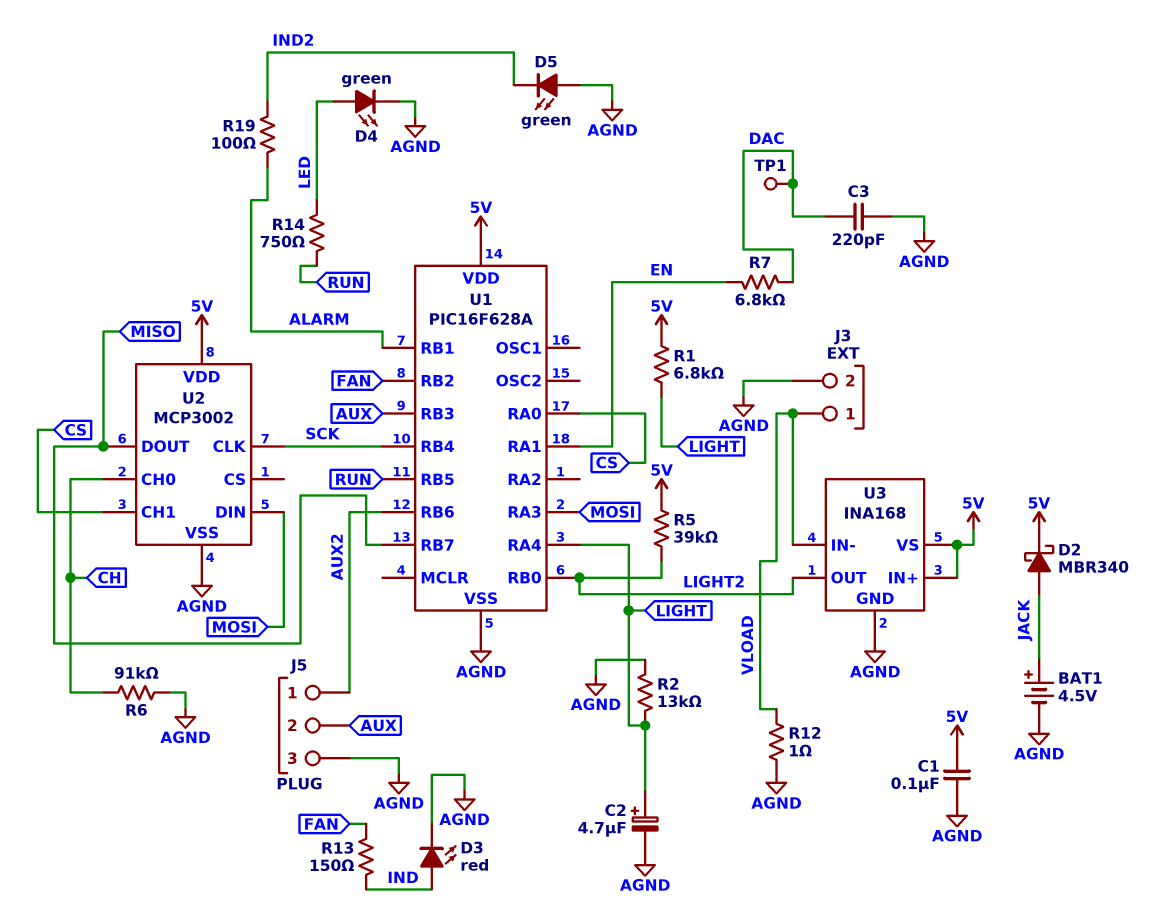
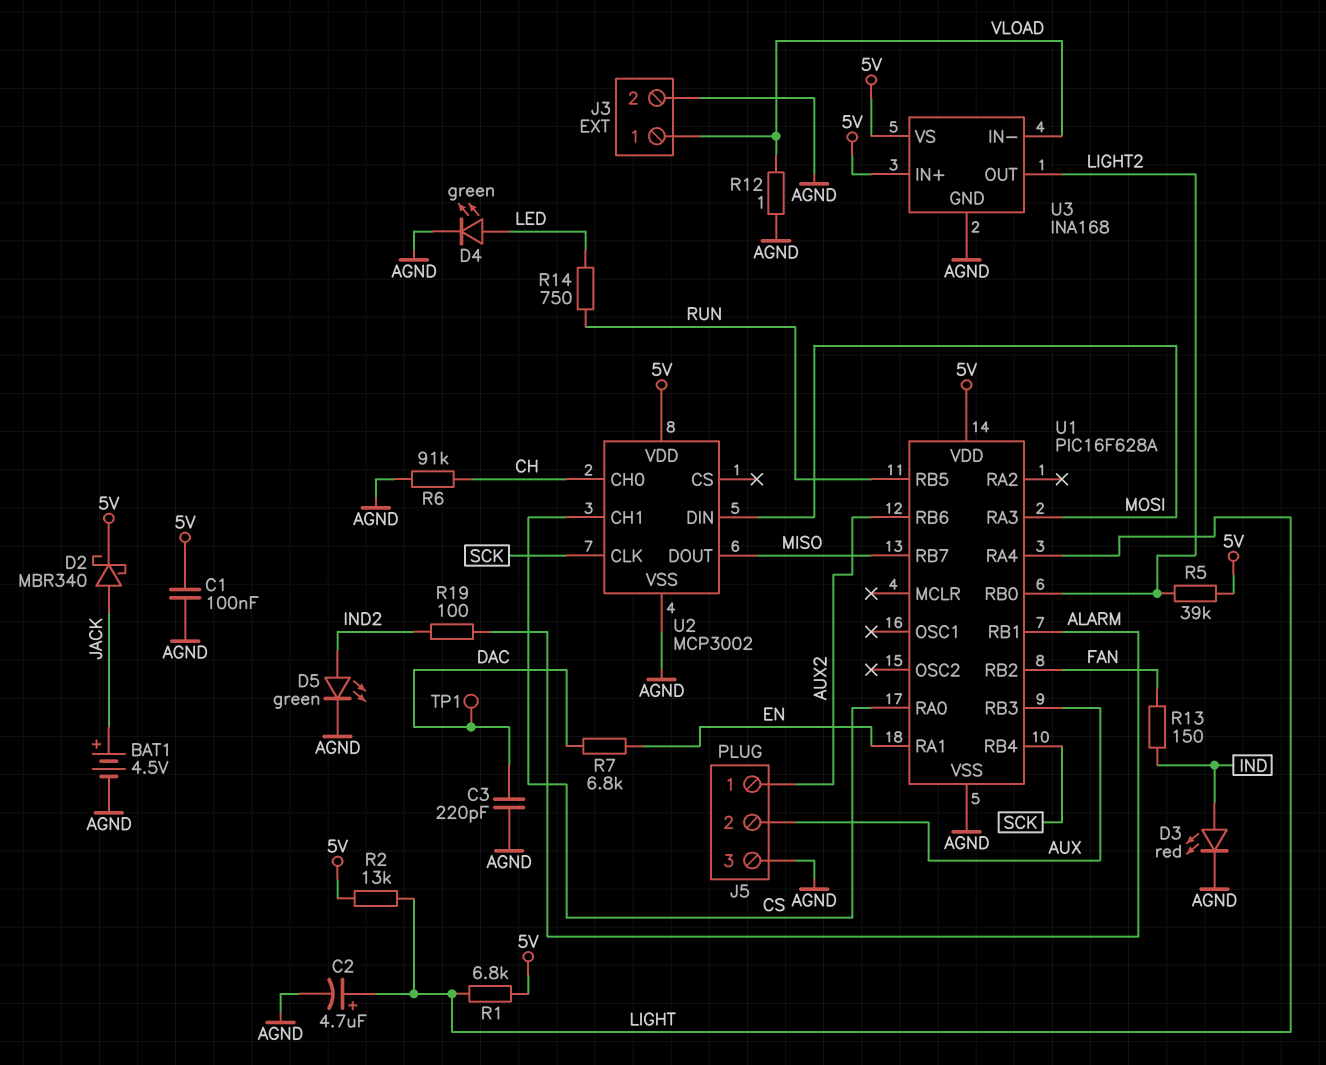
D5: LED green (A AGND, K IND2) -> LED green (A IND2, K AGND)
R2: 13k (AGND, LIGHT) -> 13k (5V, LIGHT)

